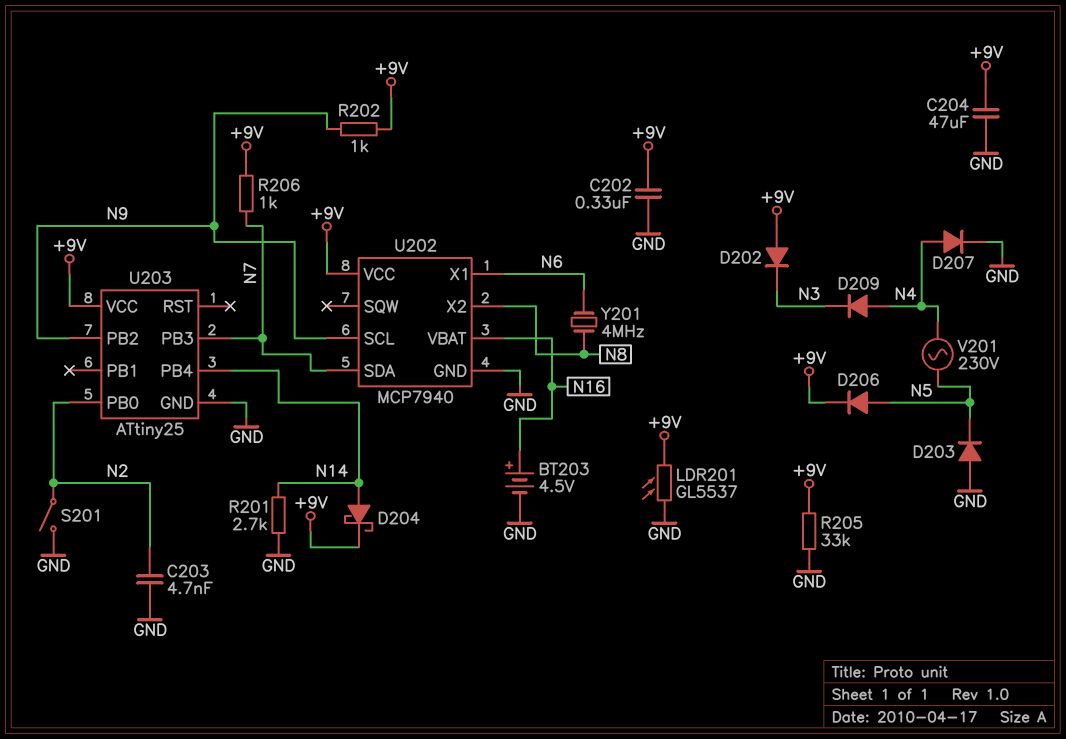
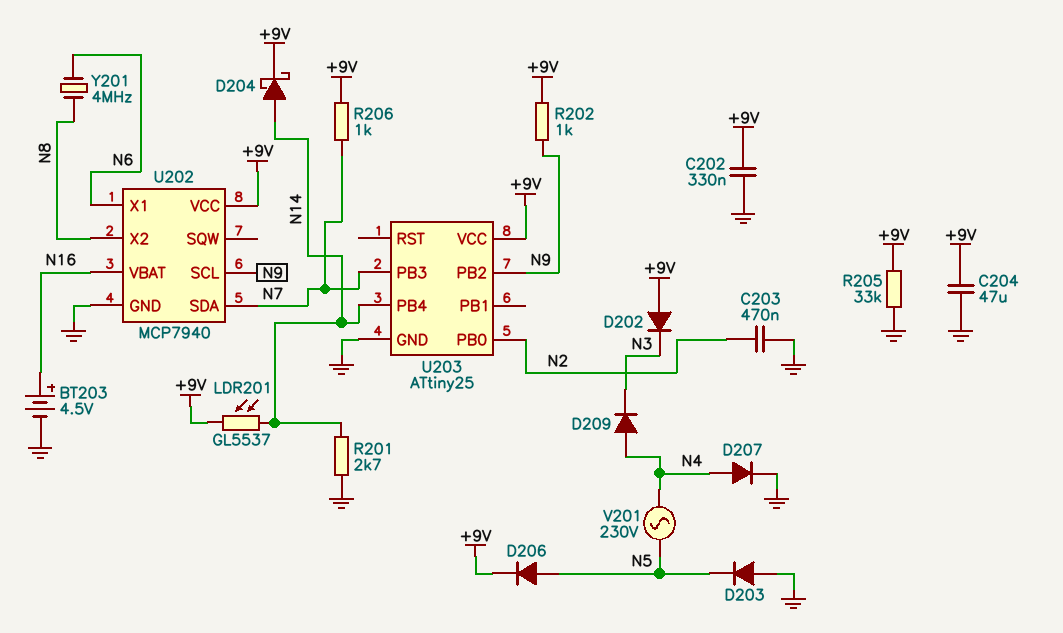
C203: 4.7nF (GND, N2) -> 470nF (GND, N2)
LDR201: GL5537 (+9V, GND) -> GL5537 (+9V, N14)
S201: switch (GND, N2) -> none

